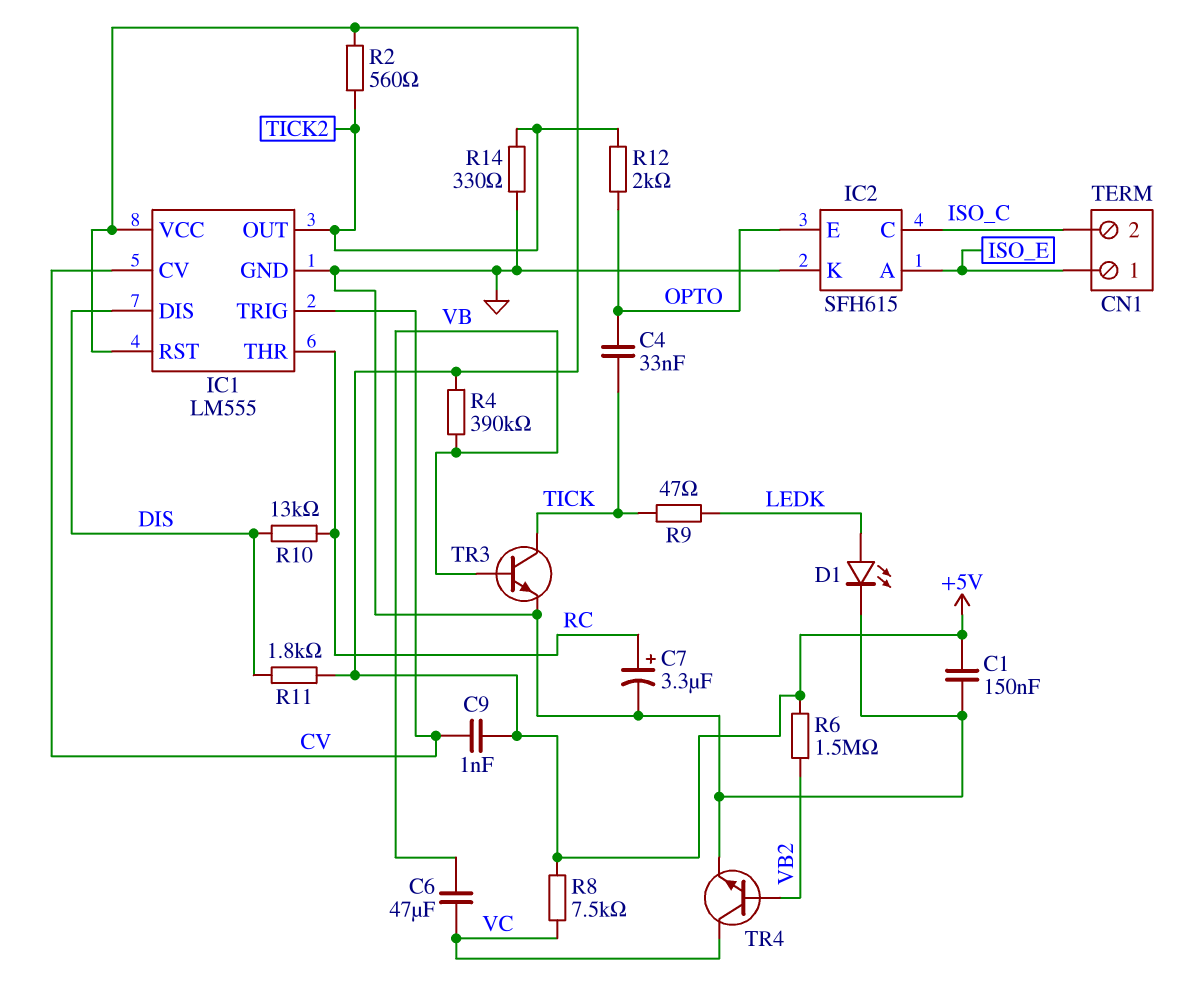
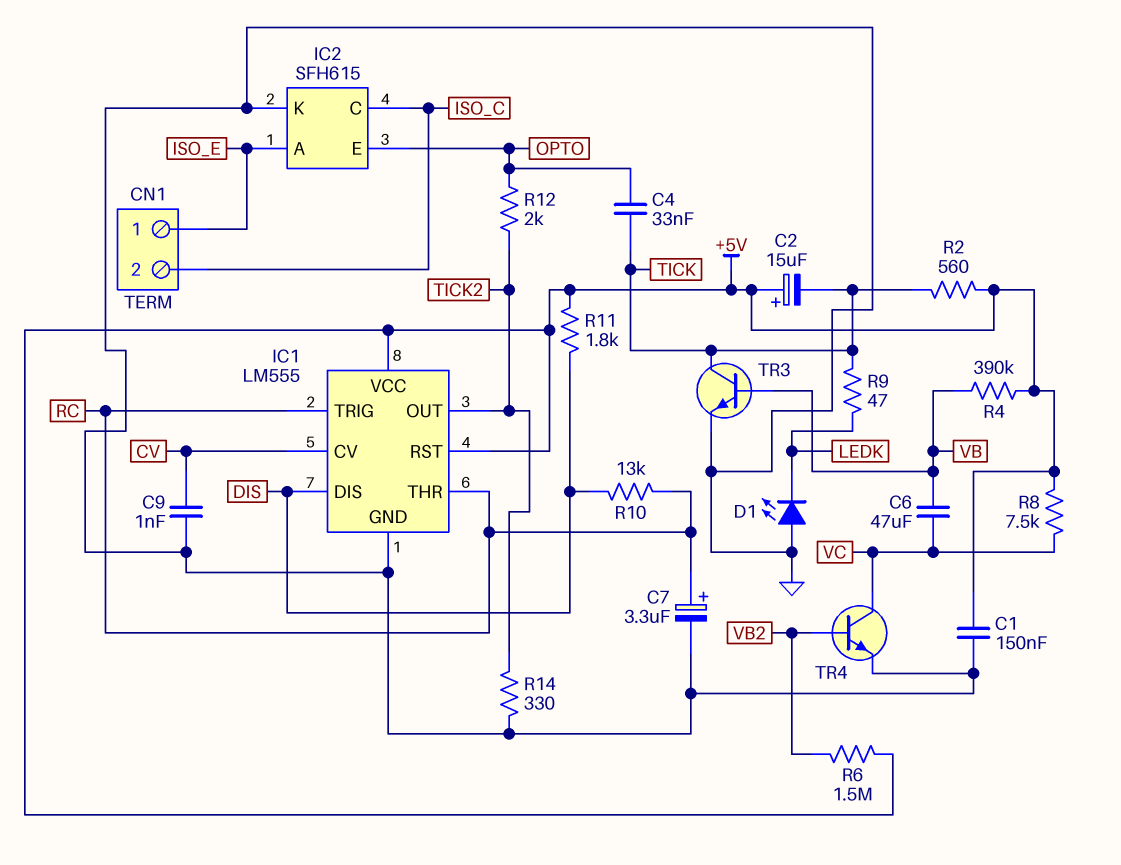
C2: none -> 15uF (plus +5V, minus TICK)
C9: 1nF (+5V, CV) -> 1nF (CV, GND)
D1: LED (A LEDK, K GND) -> LED (A GND, K LEDK)
IC1 pin TRIG: CV -> RC
R2: 560 (+5V, TICK2) -> 560 (+5V, TICK)

